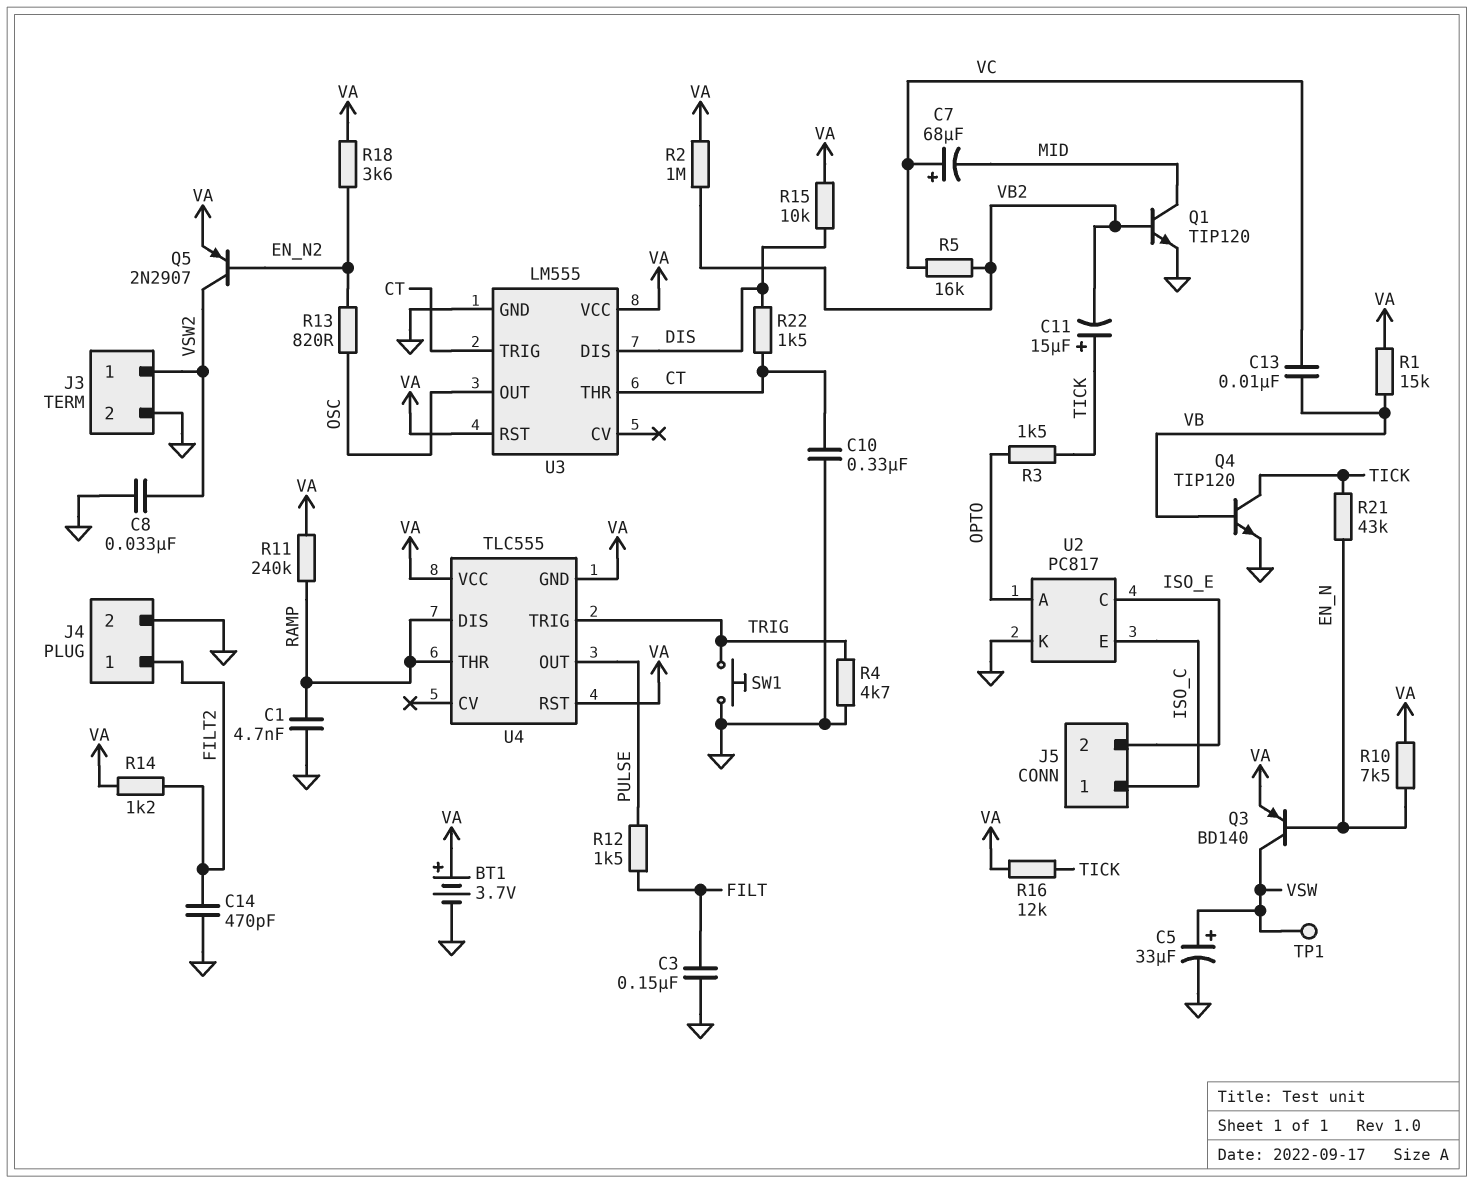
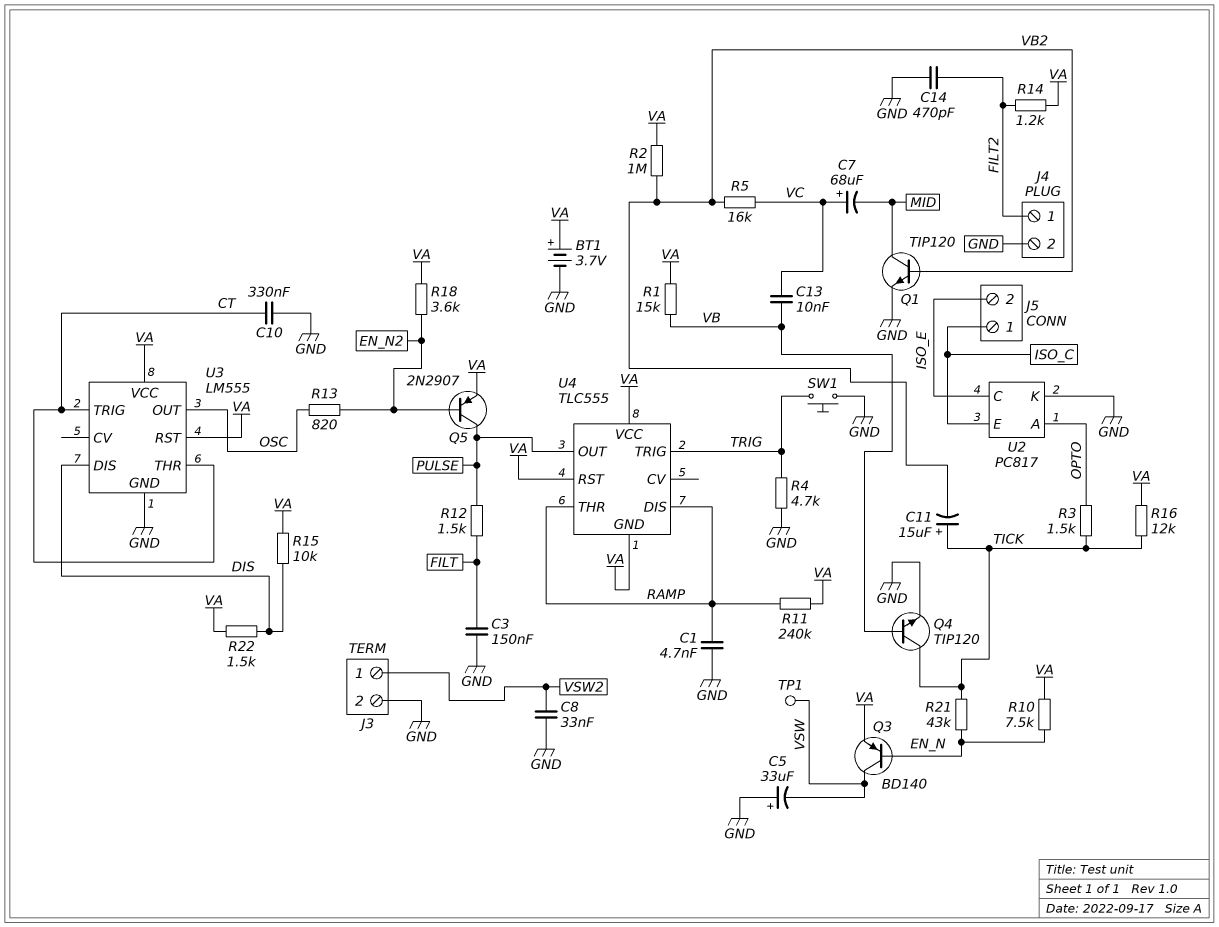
C5: 33uF (plus VSW, minus GND) -> 33uF (plus GND, minus VSW)
Q5: PNP 2N2907 (B EN_N2, C VSW2, E VA) -> PNP 2N2907 (B EN_N2, C PULSE, E VA)
R22: 1.5k (CT, DIS) -> 1.5k (DIS, VA)

